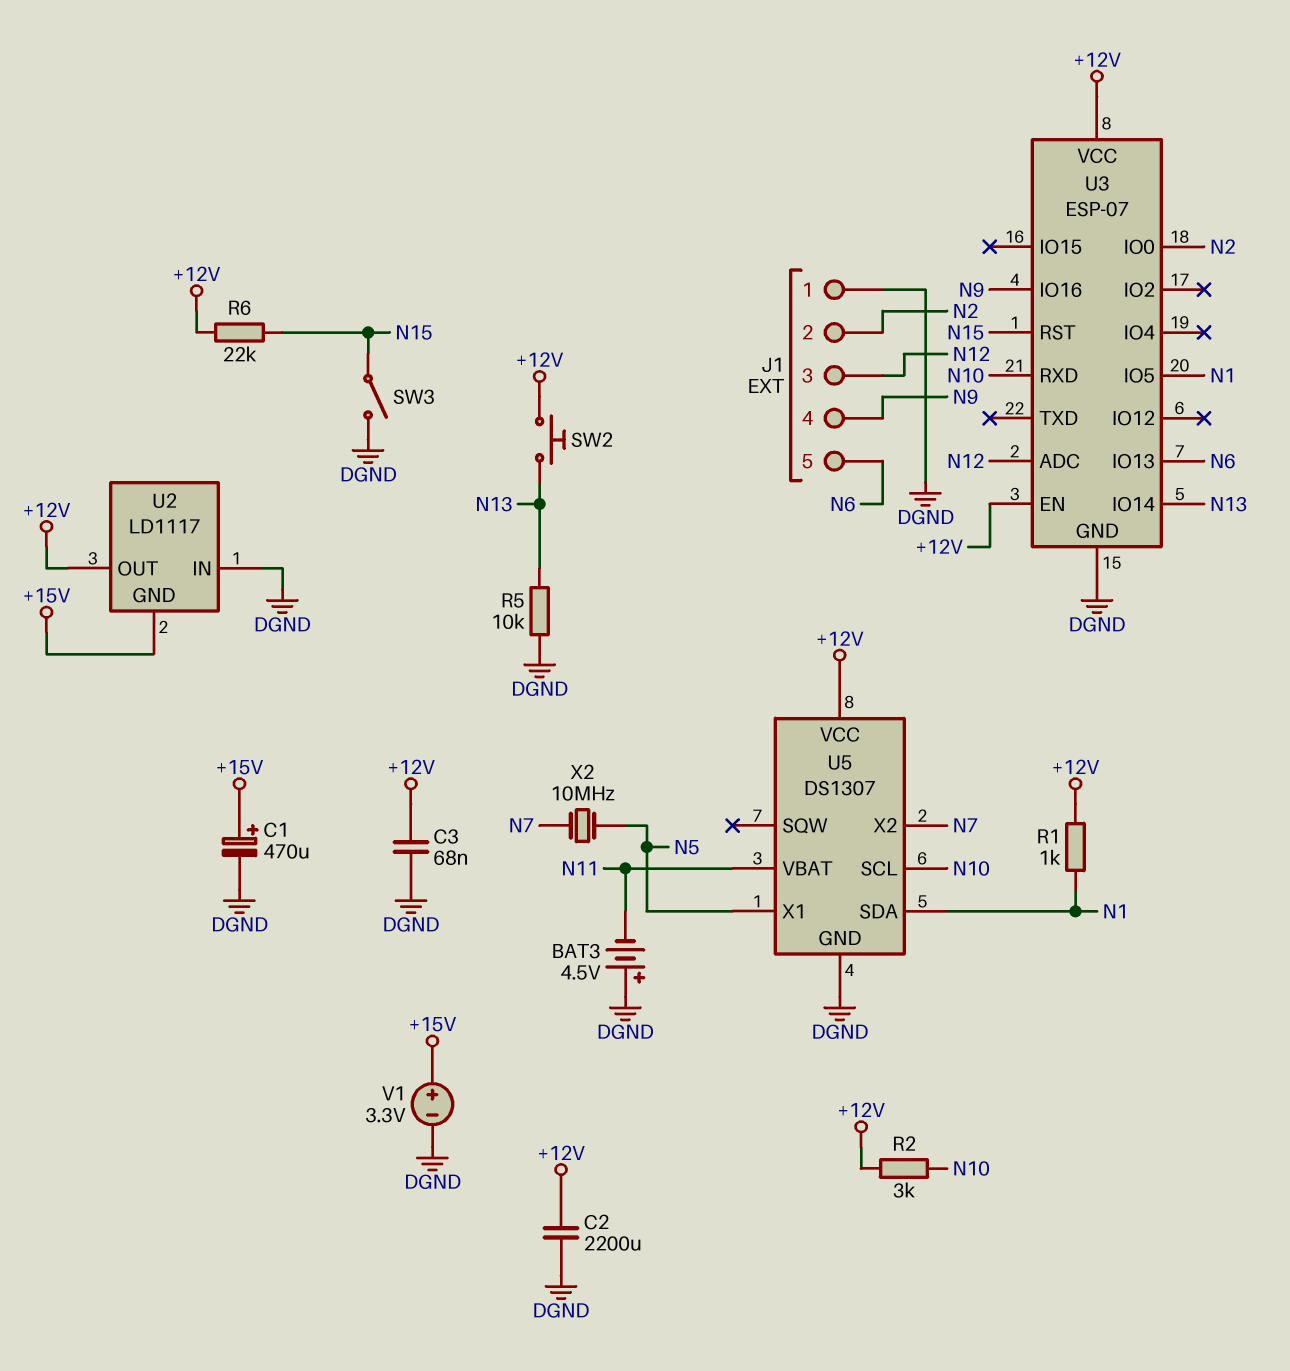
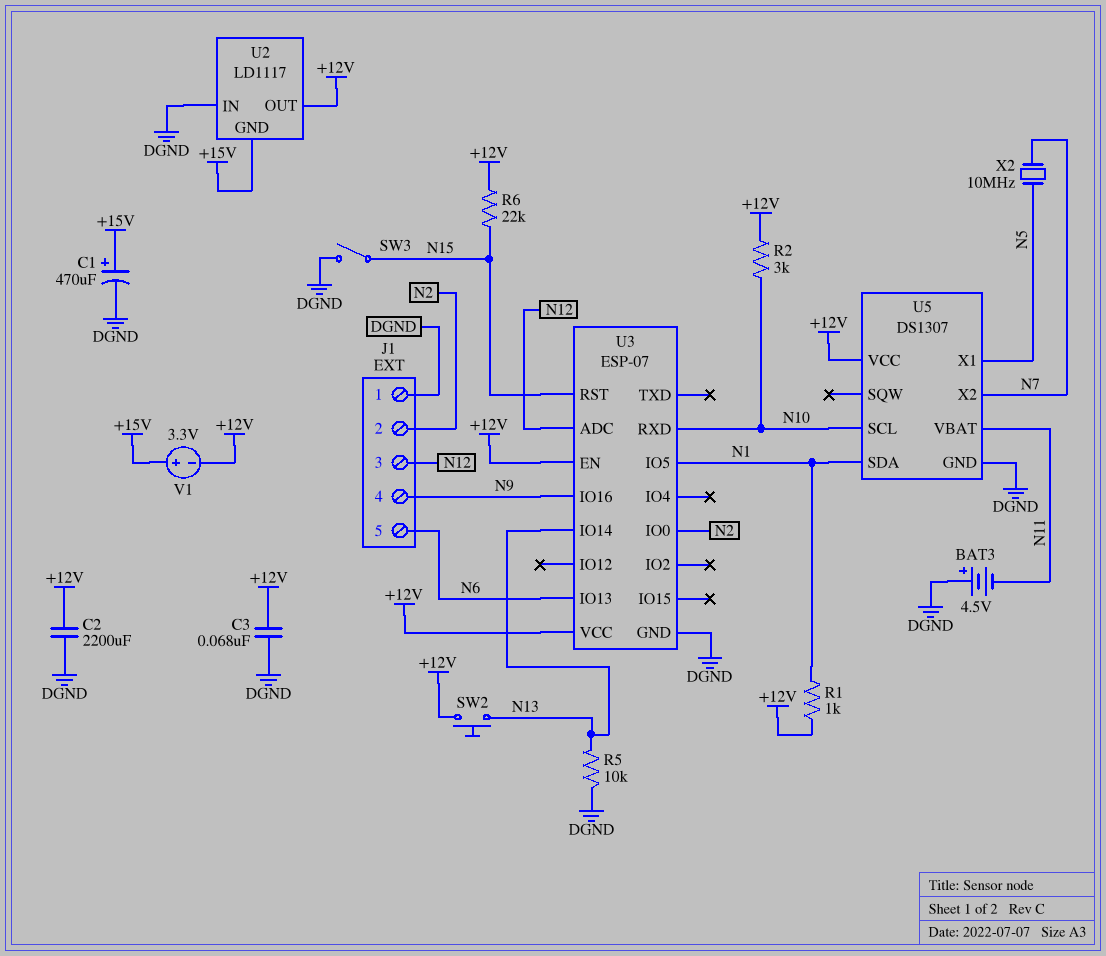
V1: 3.3V (plus +15V, minus DGND) -> 3.3V (plus +15V, minus +12V)

